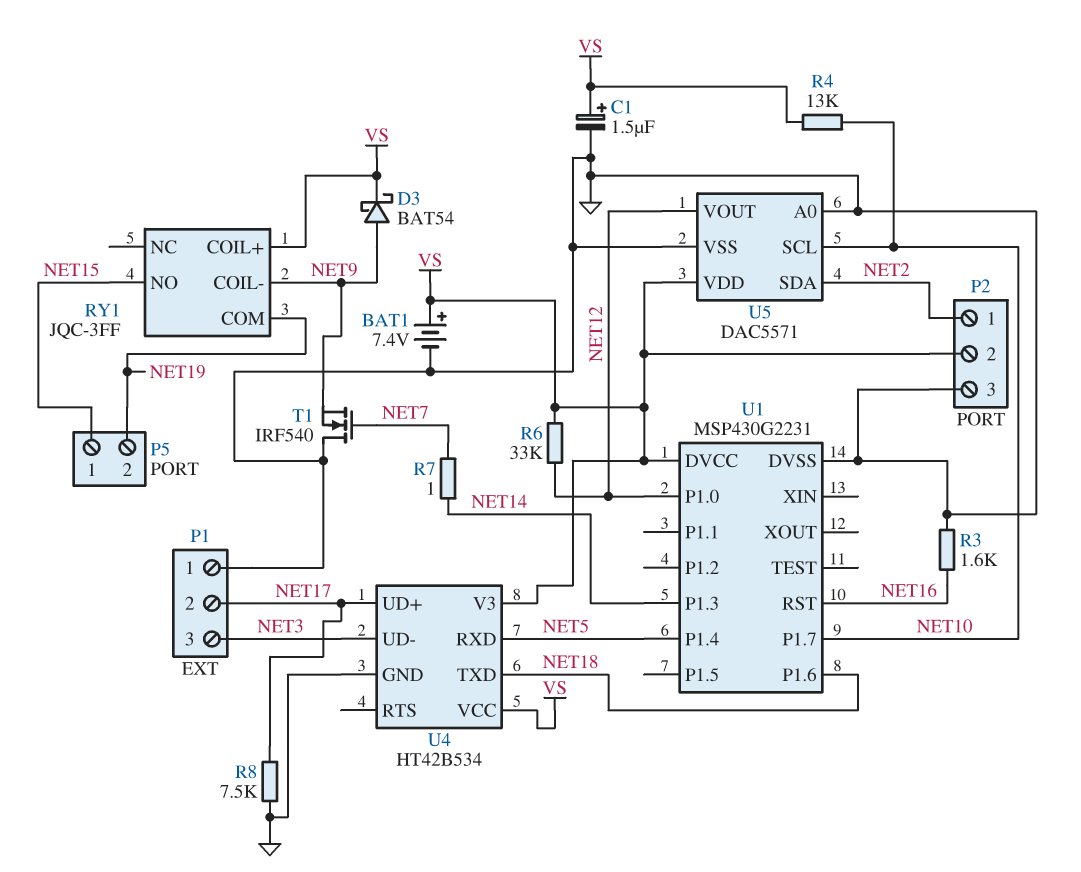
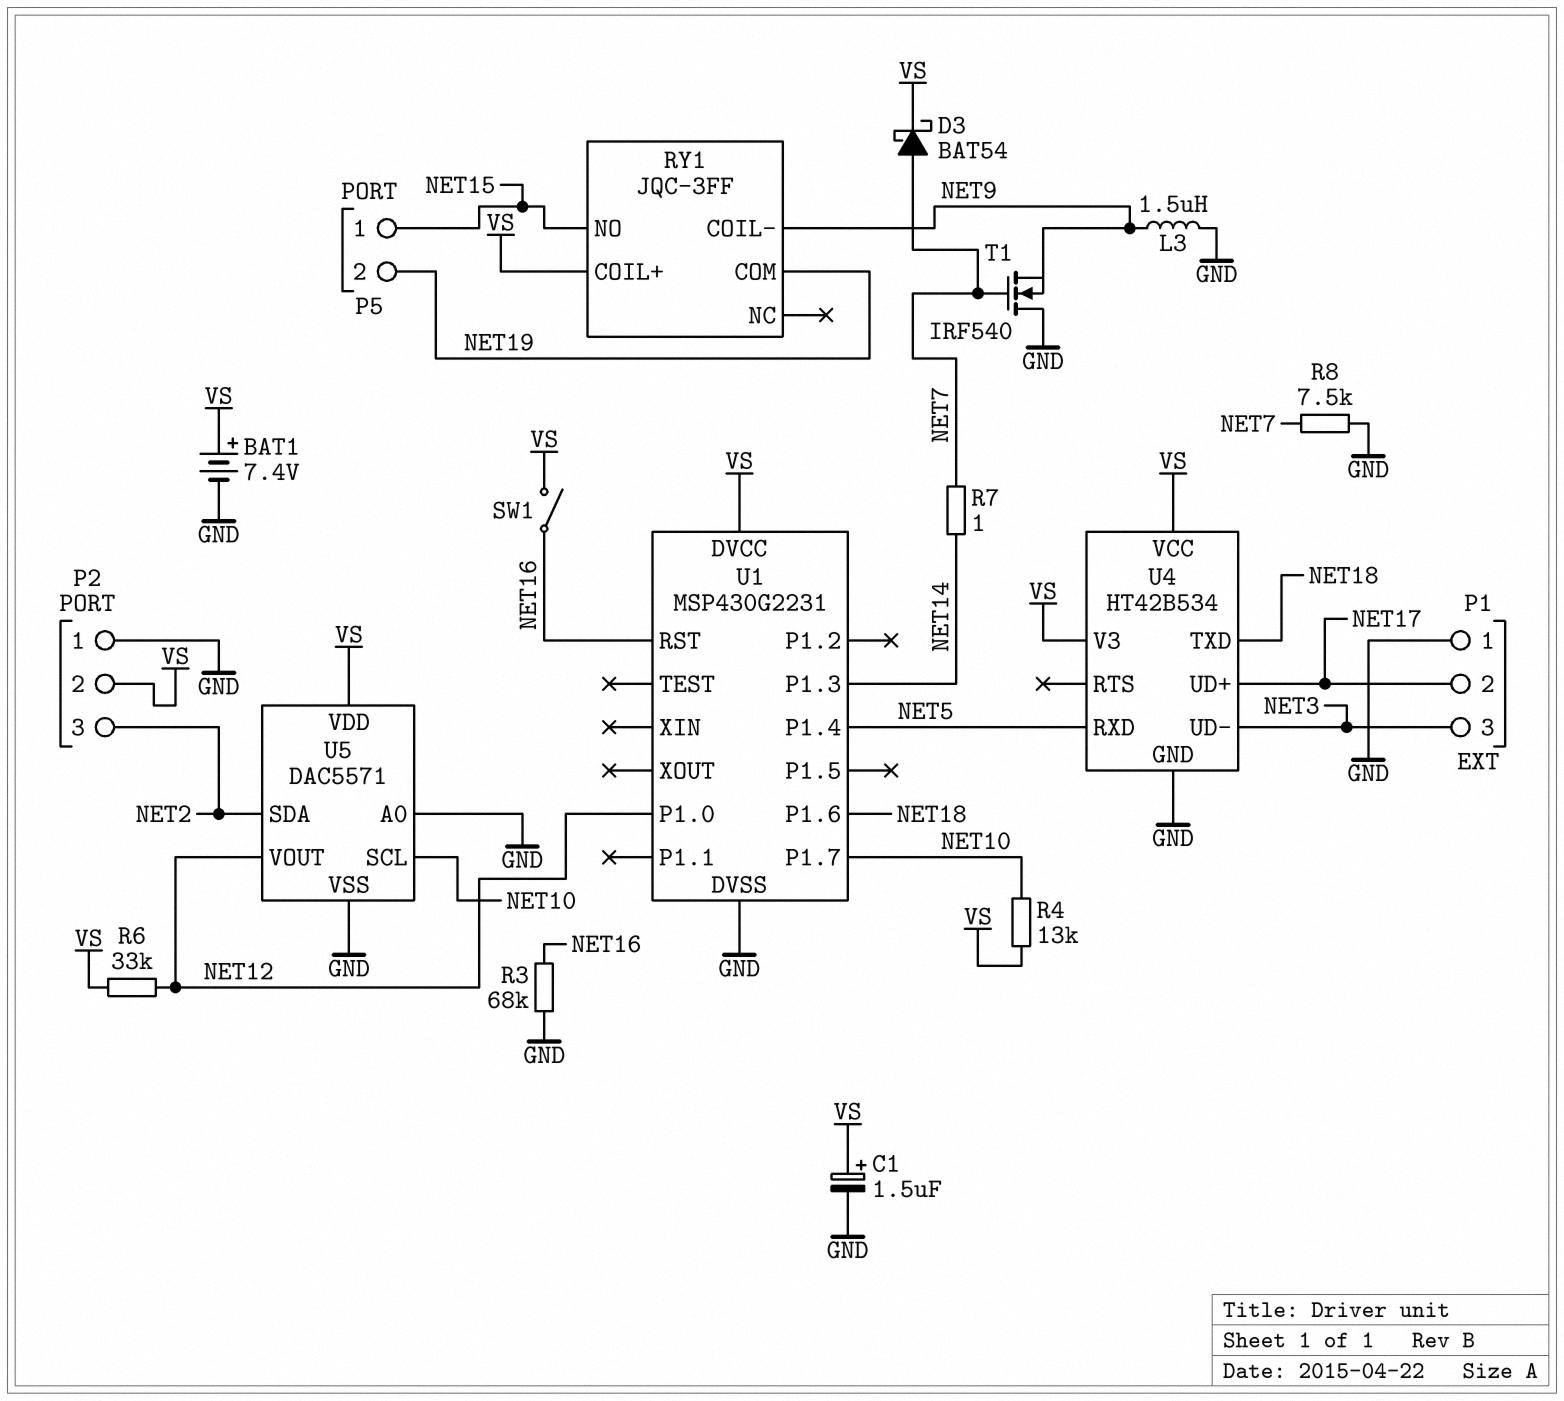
D3: schottky BAT54 (A NET9, K VS) -> schottky BAT54 (A NET7, K VS)
L3: none -> 1.5uH (GND, NET9)
P2 pin 1: NET2 -> GND
P2 pin 3: GND -> NET2
R3: 1.6k (GND, NET16) -> 68k (GND, NET16)
R8: 7.5k (GND, NET17) -> 7.5k (GND, NET7)
SW1: none -> switch (NET16, VS)

